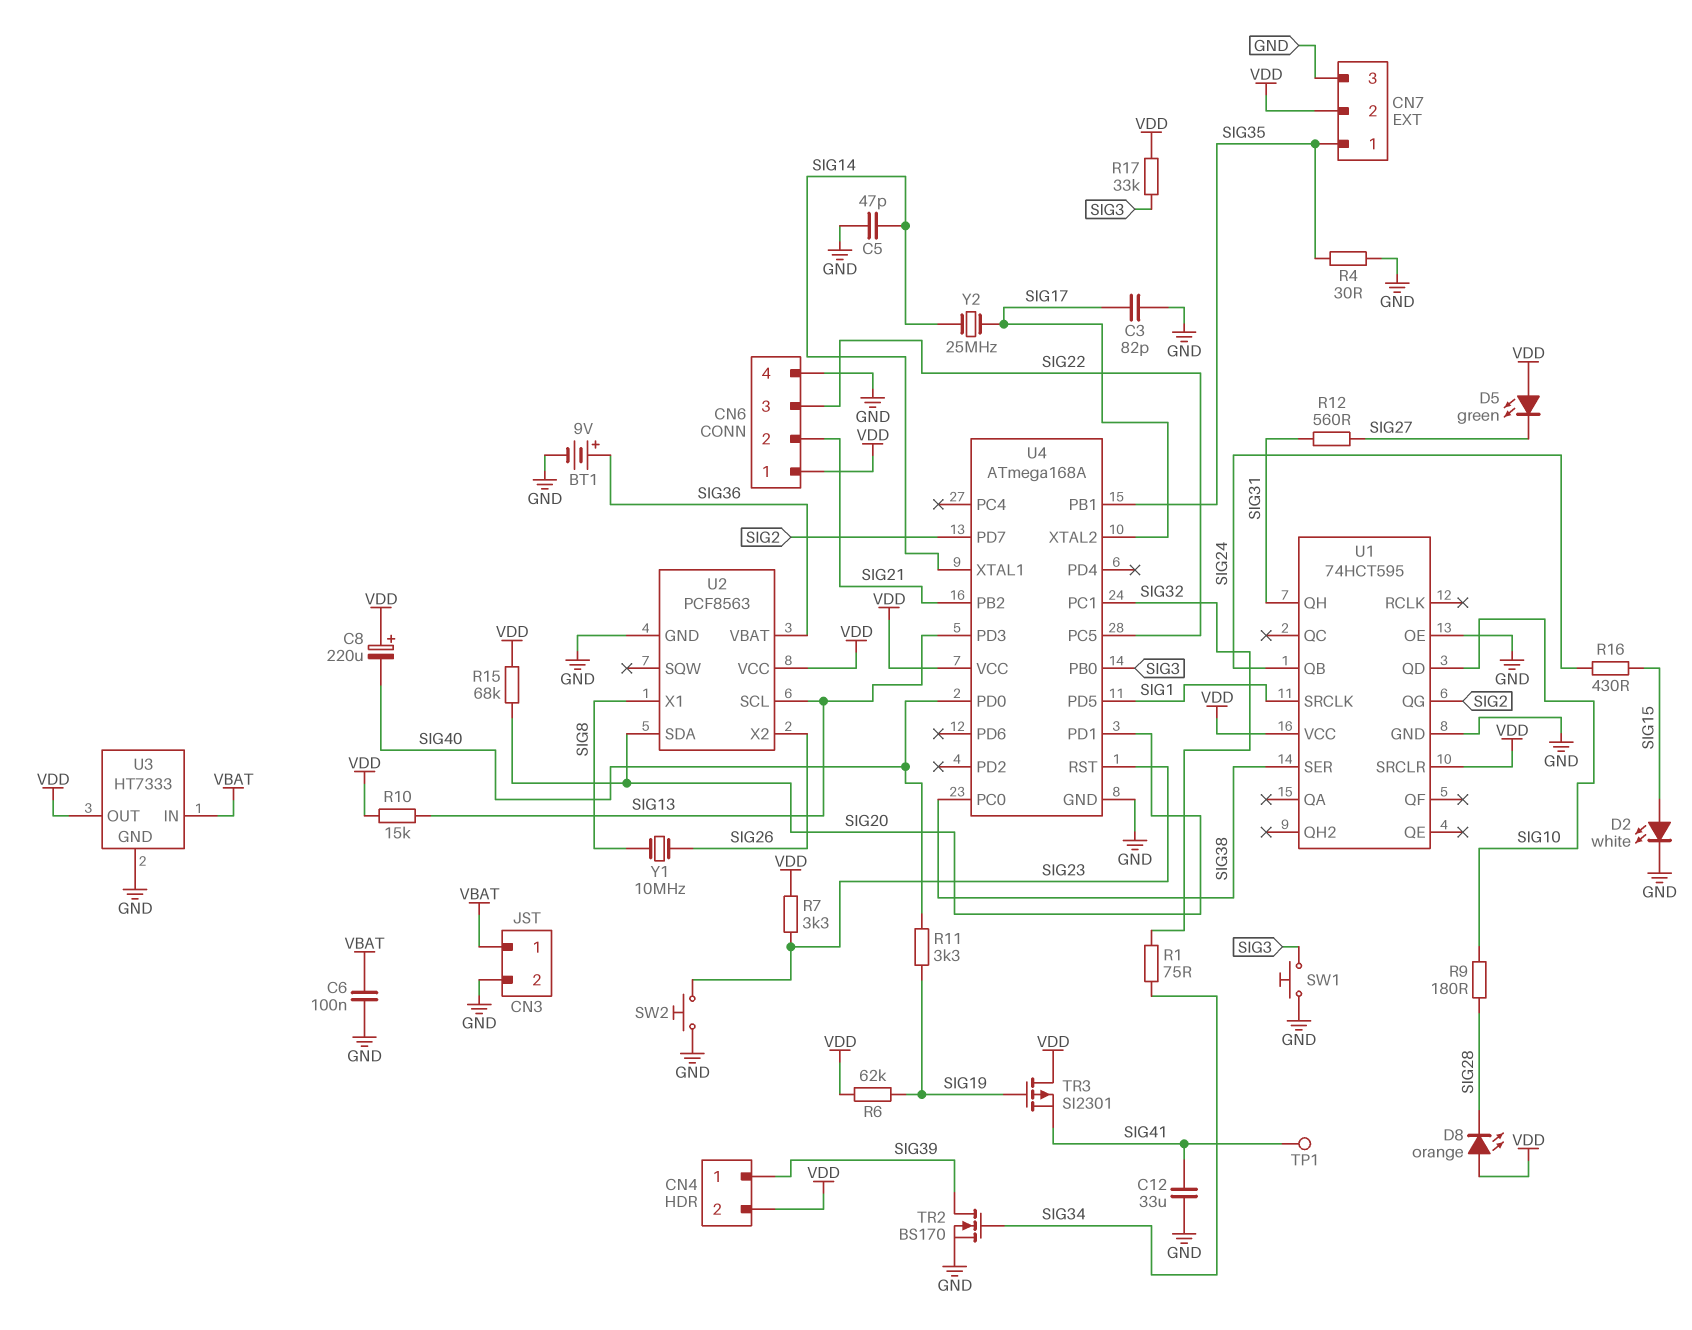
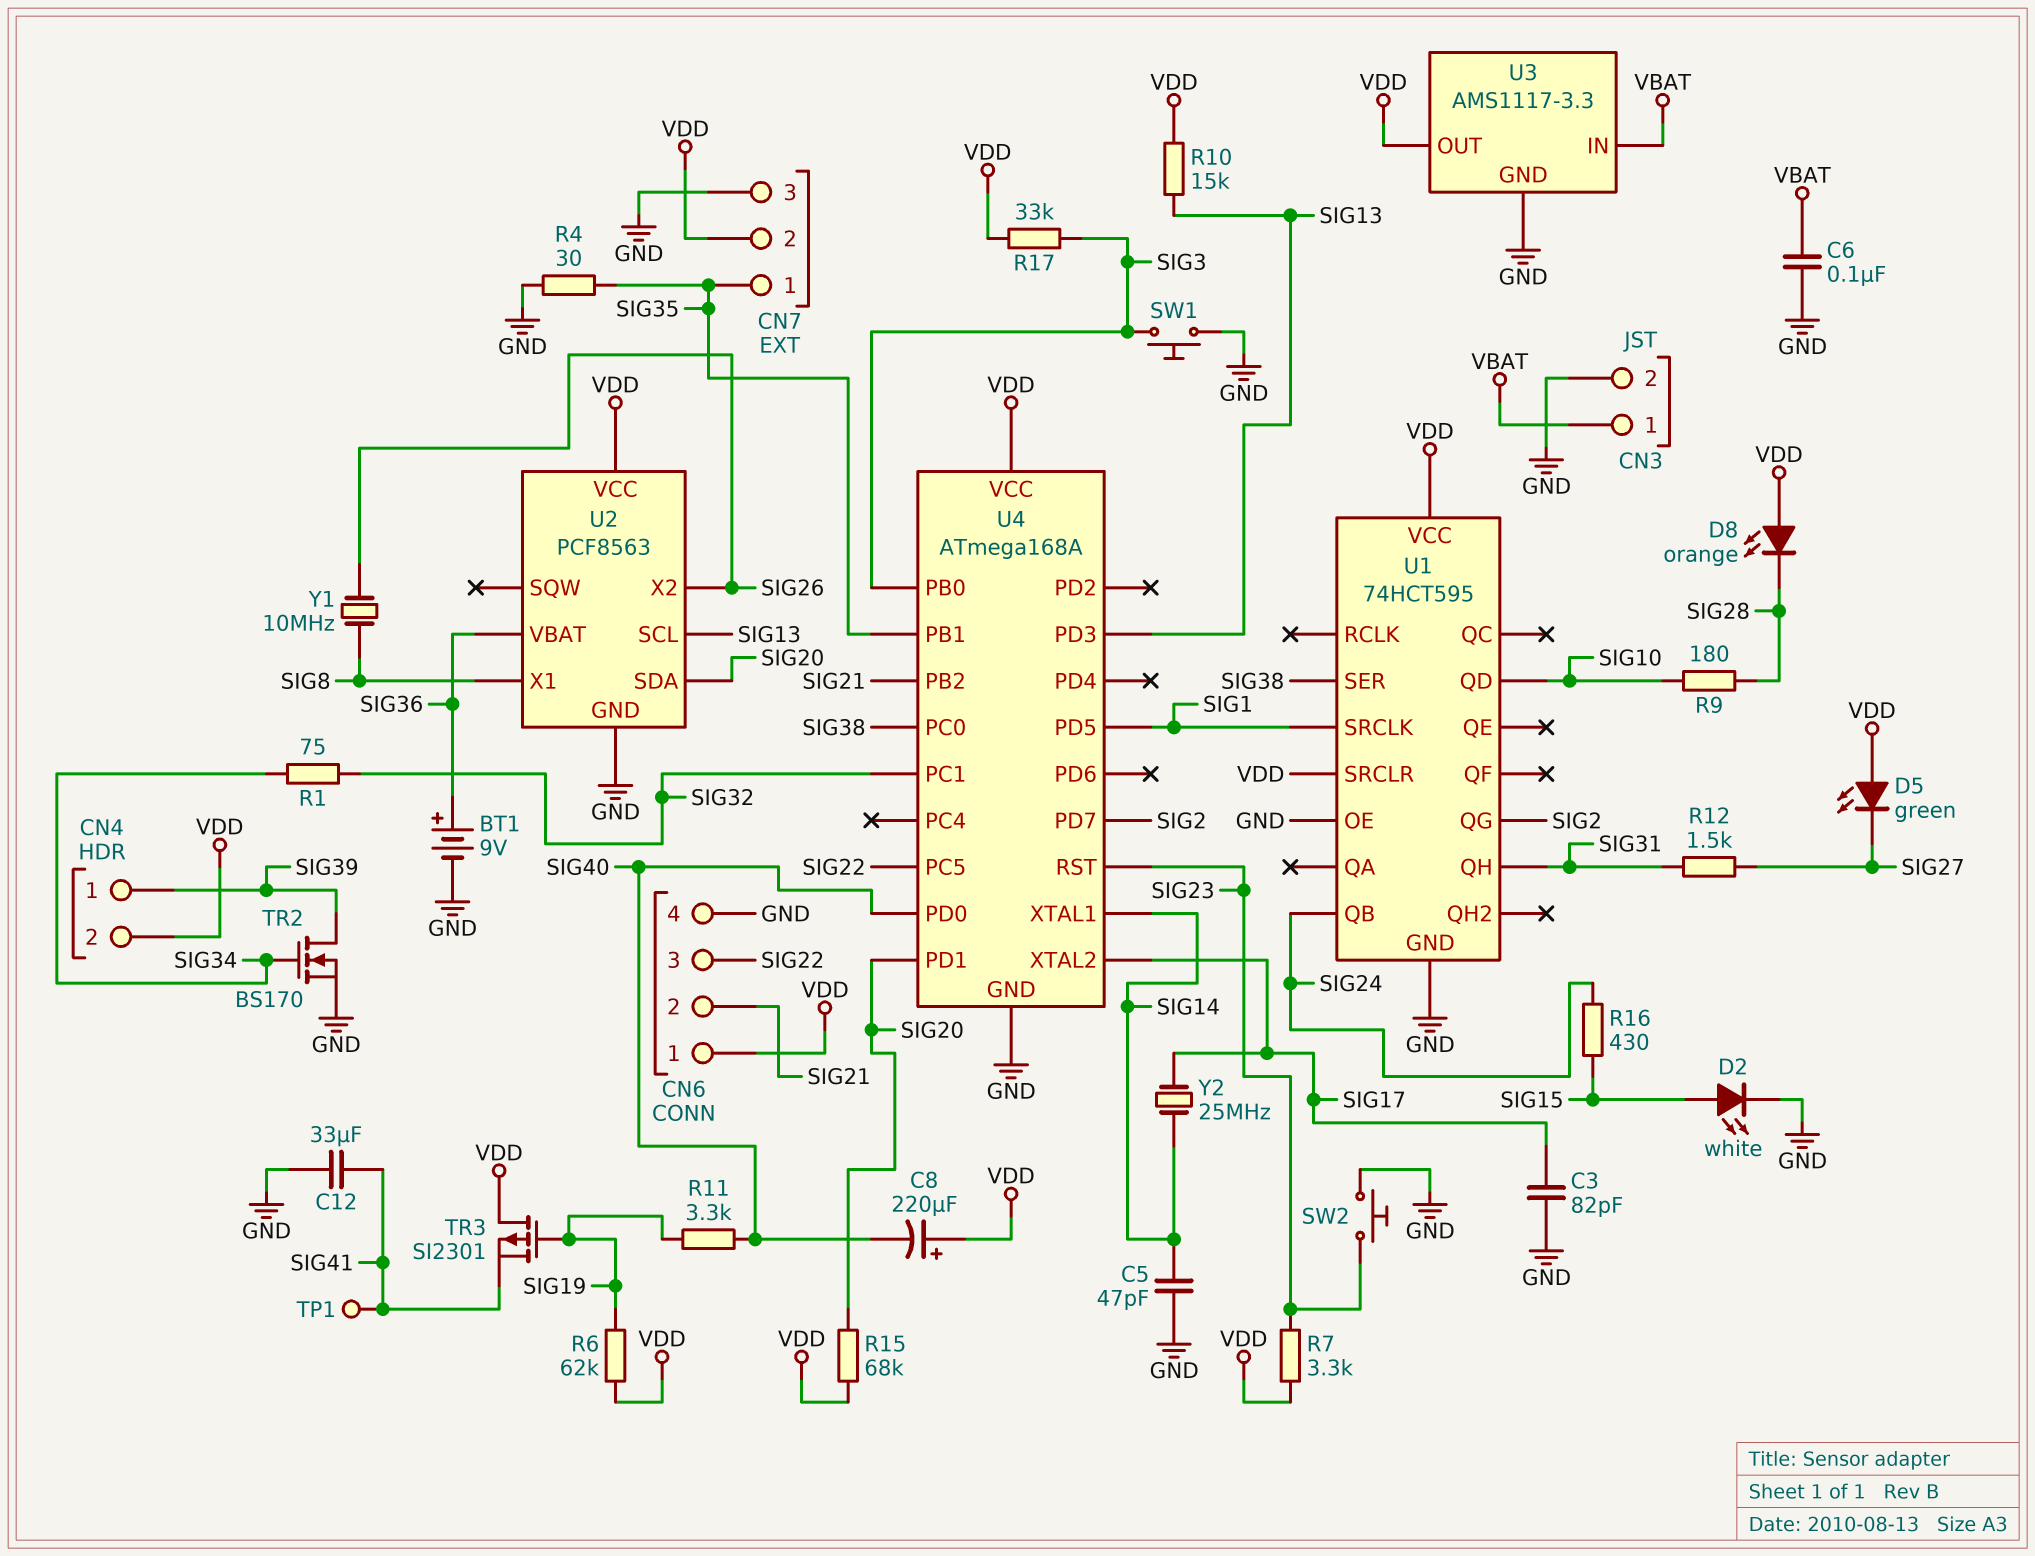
R12: 560 (SIG27, SIG31) -> 1.5k (SIG27, SIG31)
U3: HT7333 -> AMS1117-3.3

